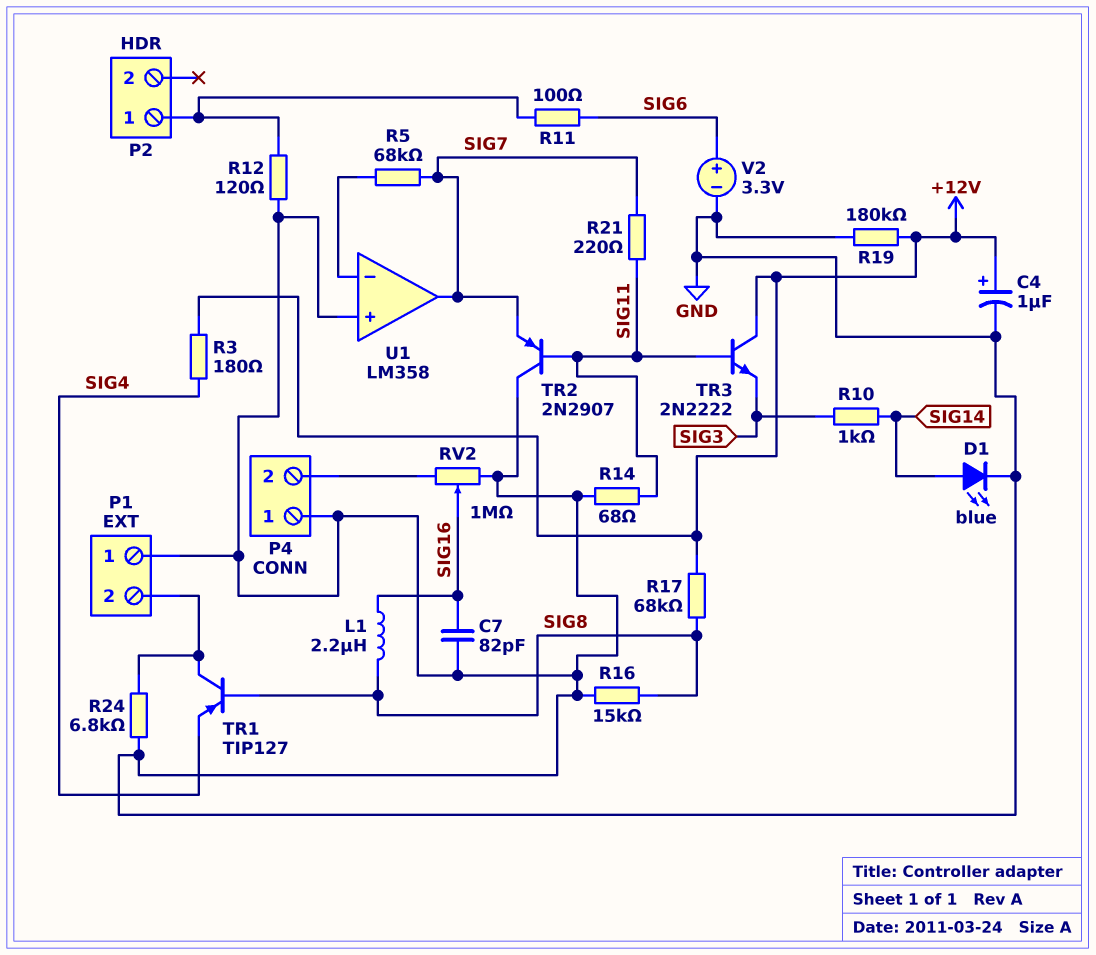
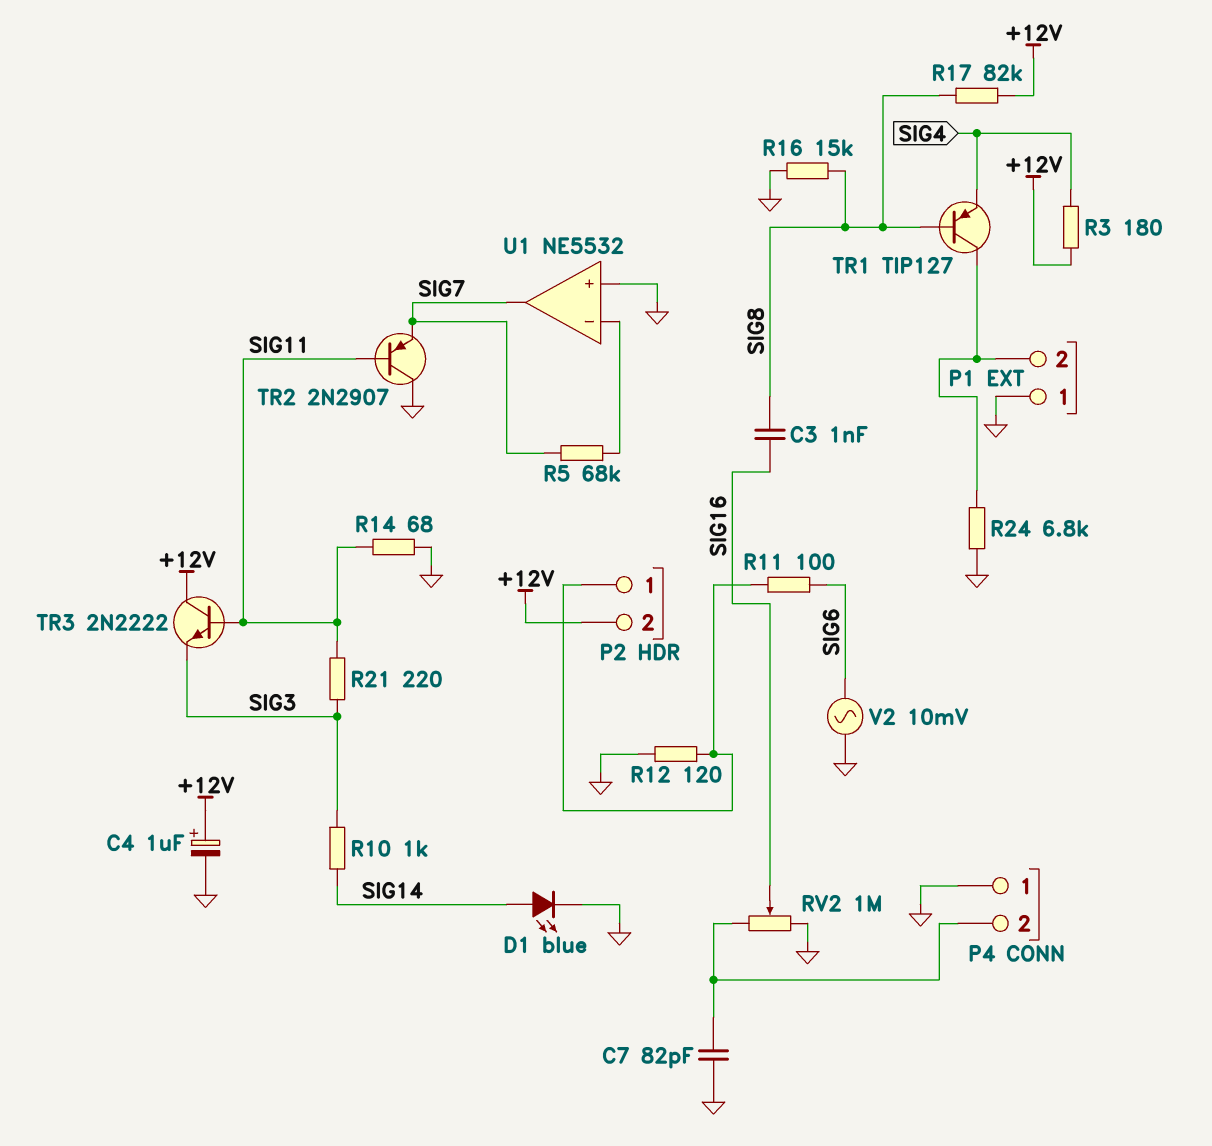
C3: none -> 1nF (SIG8, SIG16)
C7: 82pF (GND, SIG16) -> 82pF (GND, P4/2)
L1: 2.2uH (SIG8, SIG16) -> none
P2 pin 2: none -> +12V
R17: 68k (+12V, SIG8) -> 82k (+12V, SIG8)
R19: 180k (+12V, GND) -> none
R21: 220 (SIG7, SIG11) -> 220 (SIG3, SIG11)
U1: LM358 -> NE5532
V2: 3.3V (plus SIG6, minus GND) -> AC 10mV (GND, SIG6)

